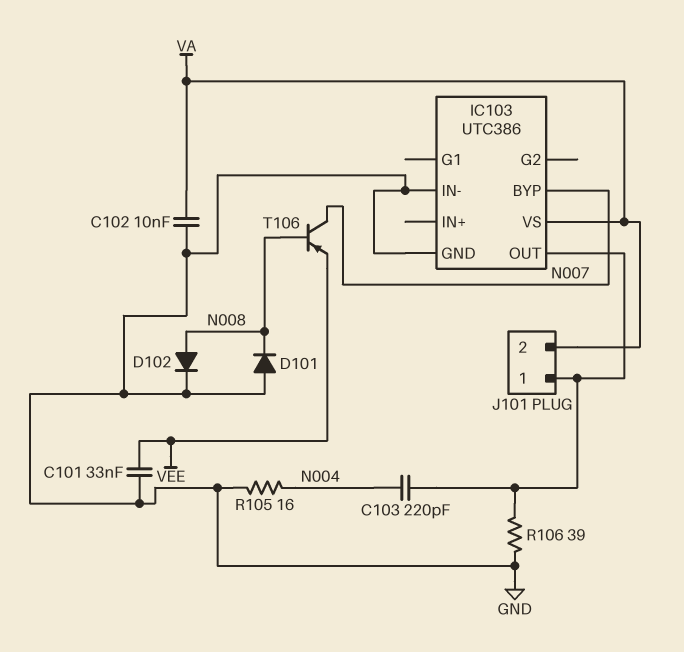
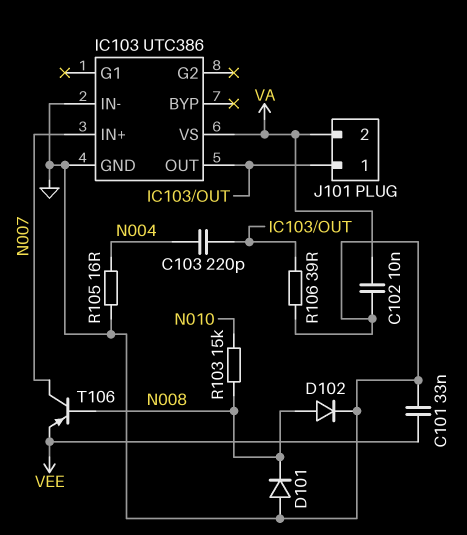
IC103 pin BYP: N007 -> none
IC103 pin IN+: none -> N007
R103: none -> 15k (N008, N010)

